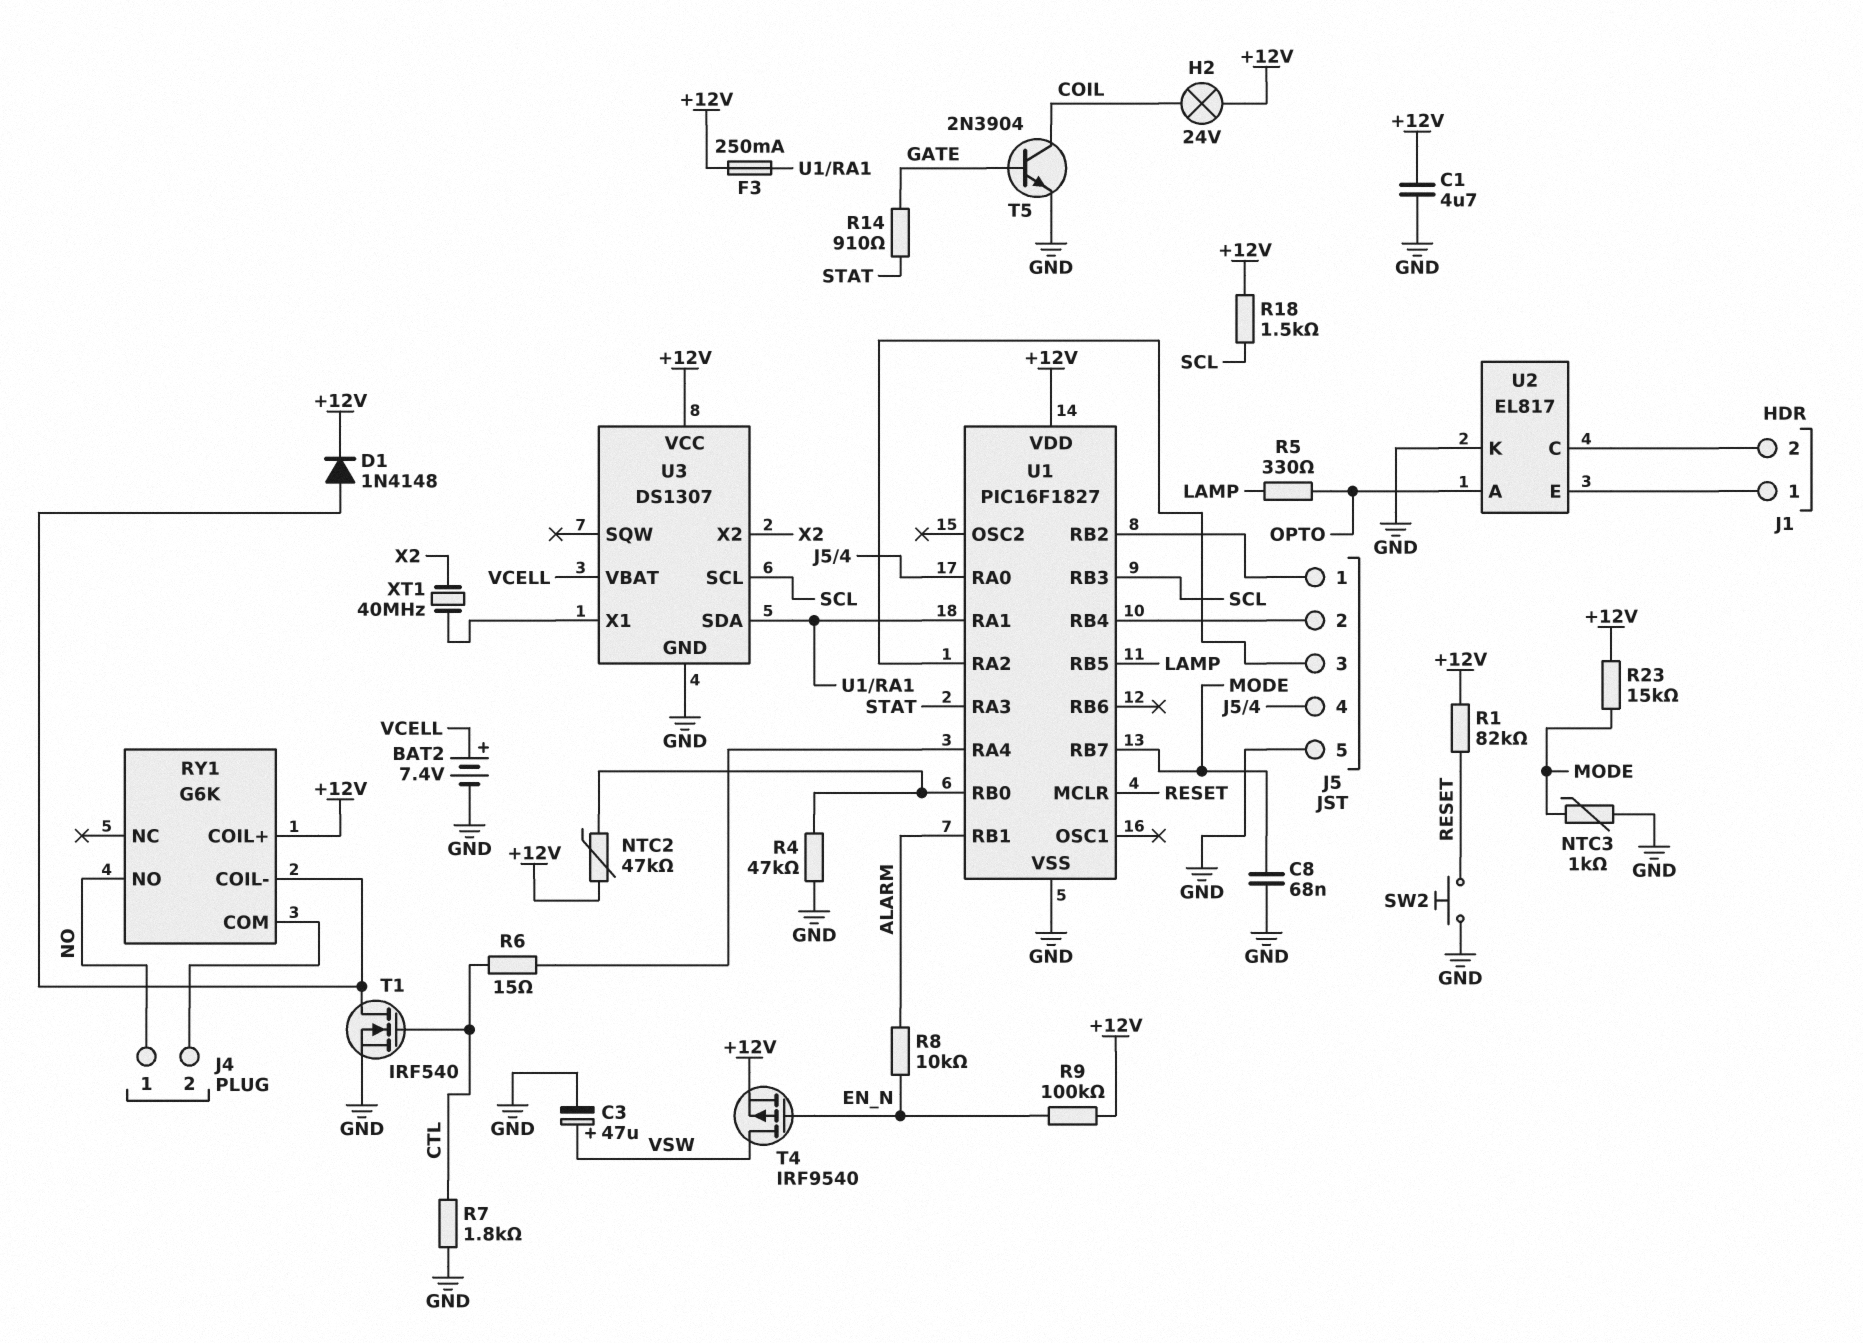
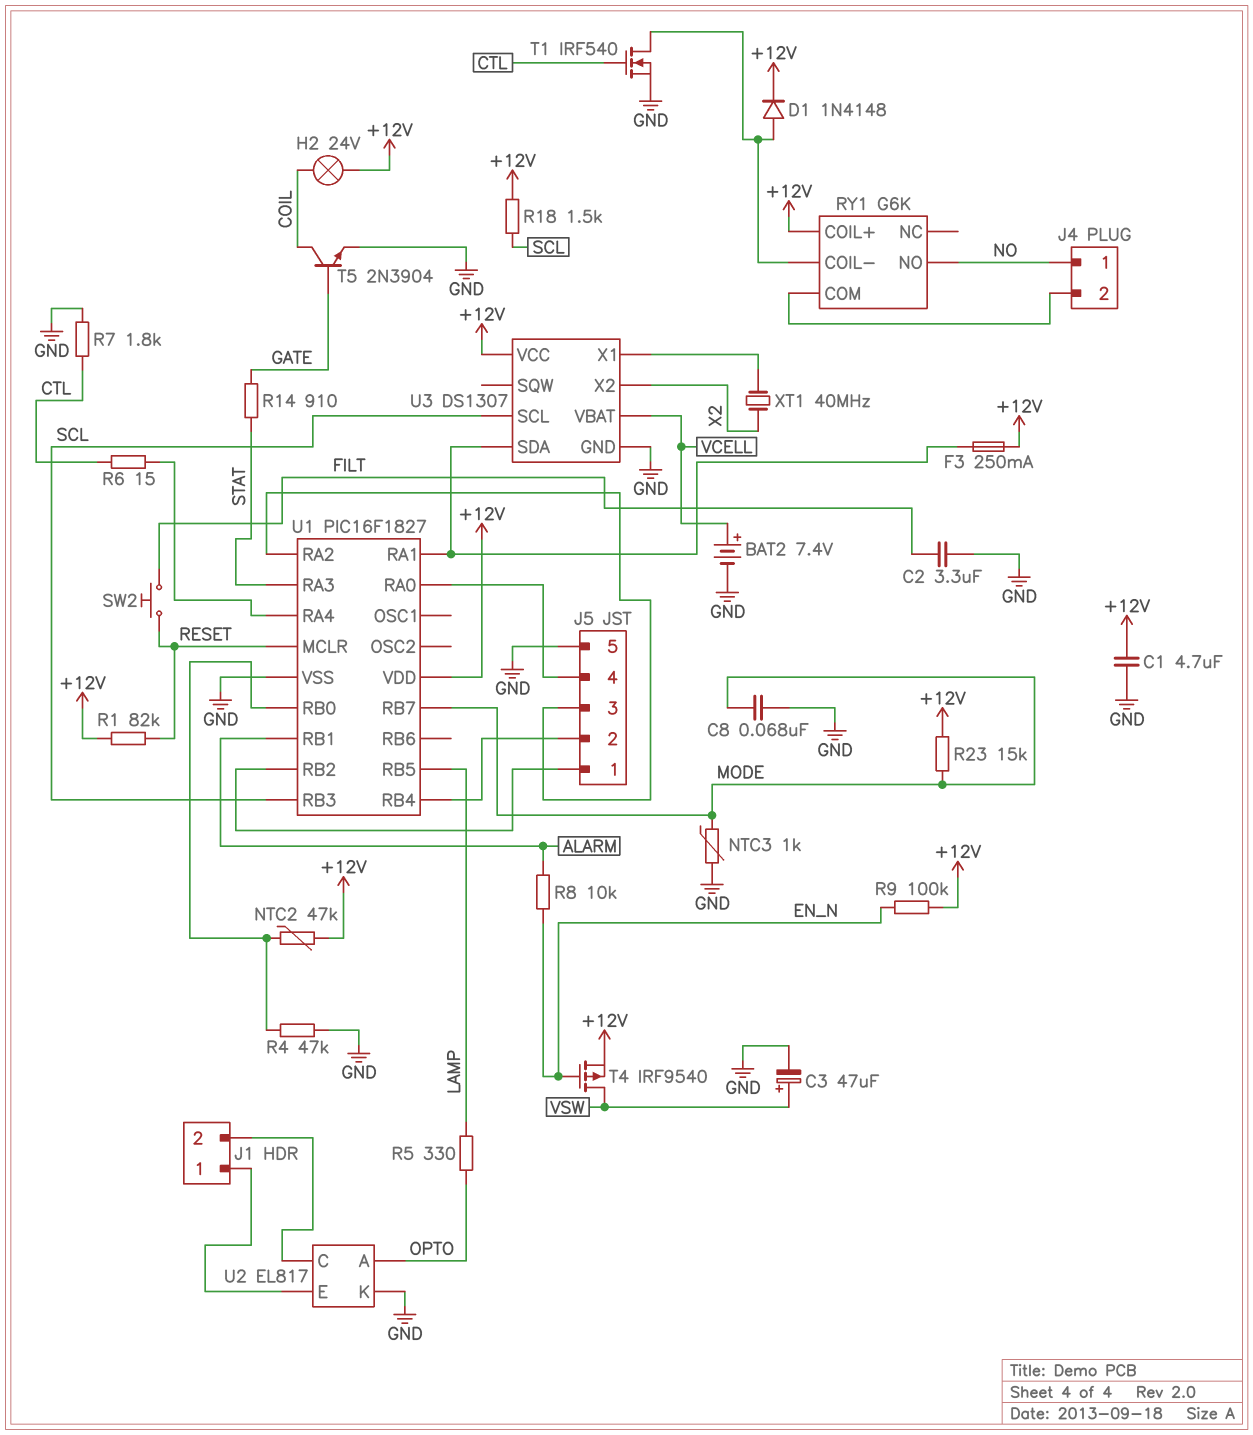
C2: none -> 3.3uF (FILT, GND)
SW2: button (GND, RESET) -> button (FILT, RESET)

